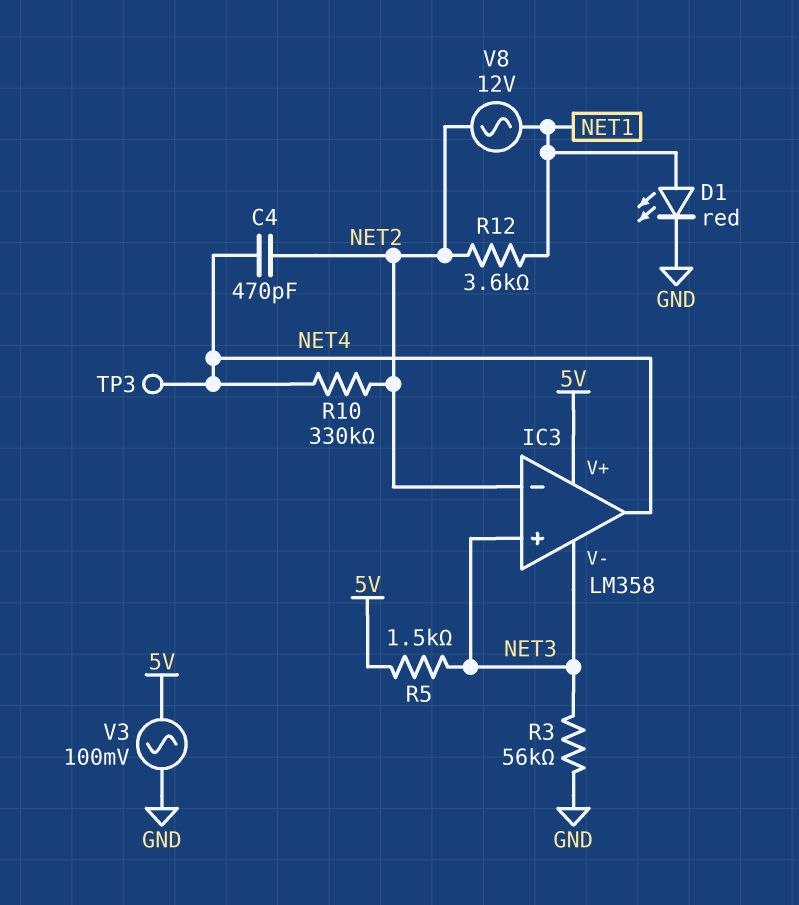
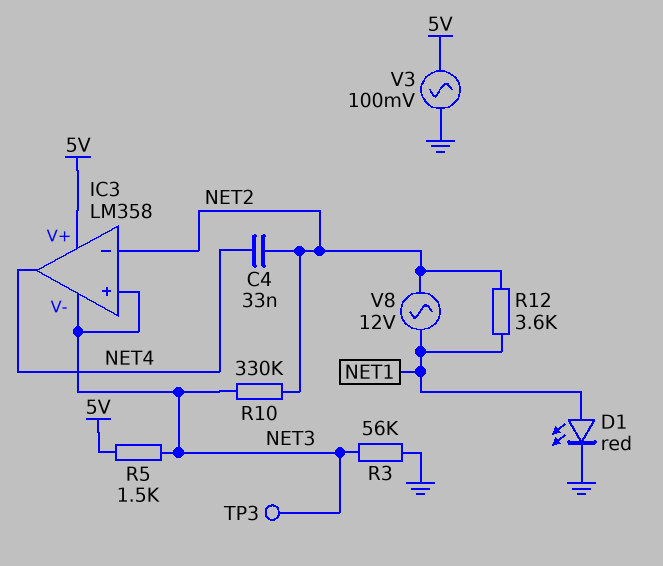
C4: 470pF (NET2, NET4) -> 33nF (NET2, NET4)
R10: 330k (NET2, NET4) -> 330k (NET2, NET3)
TP3: test point (NET4) -> test point (NET3)

